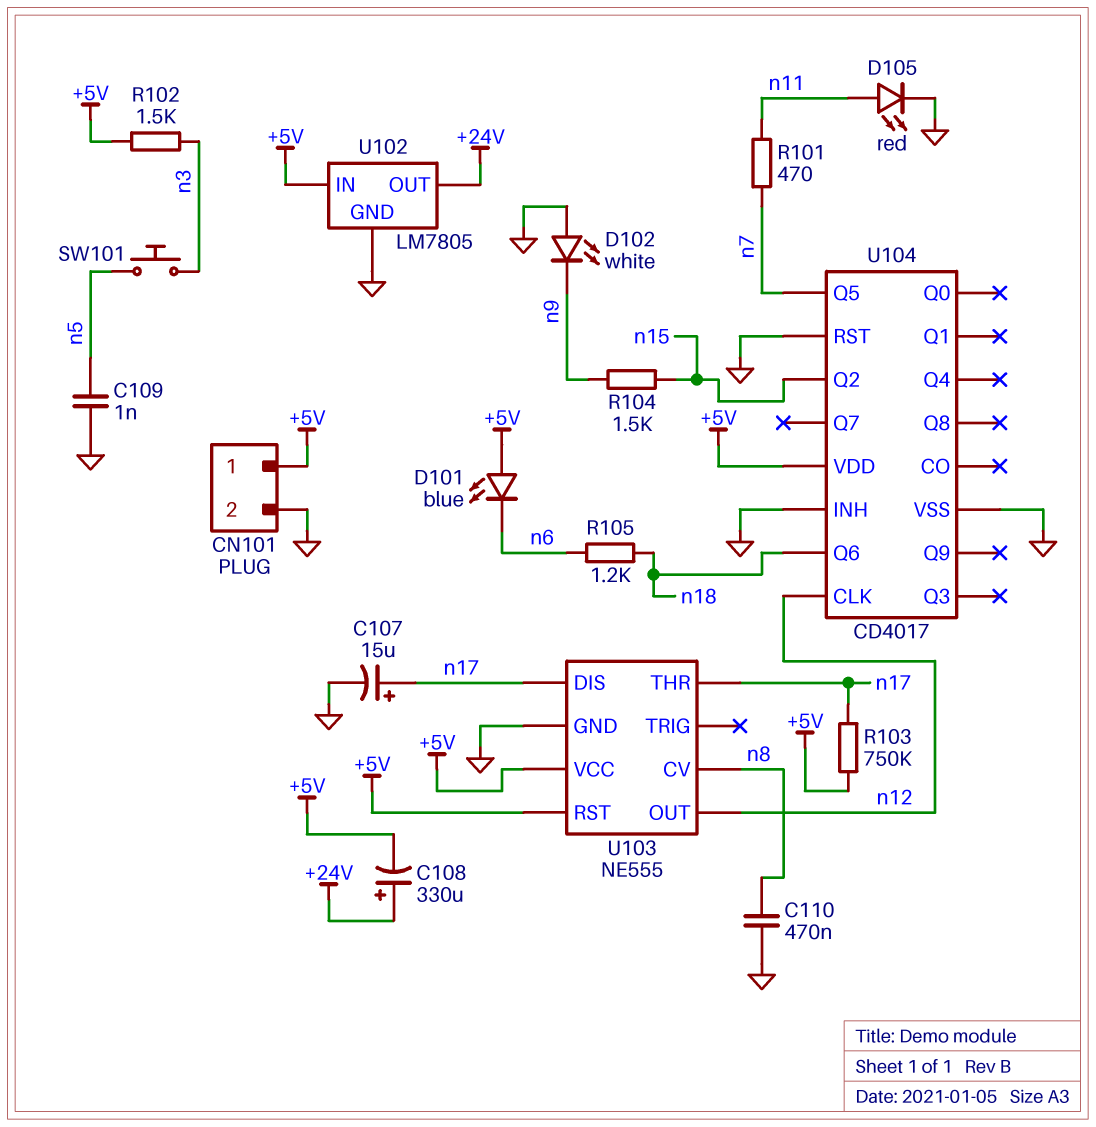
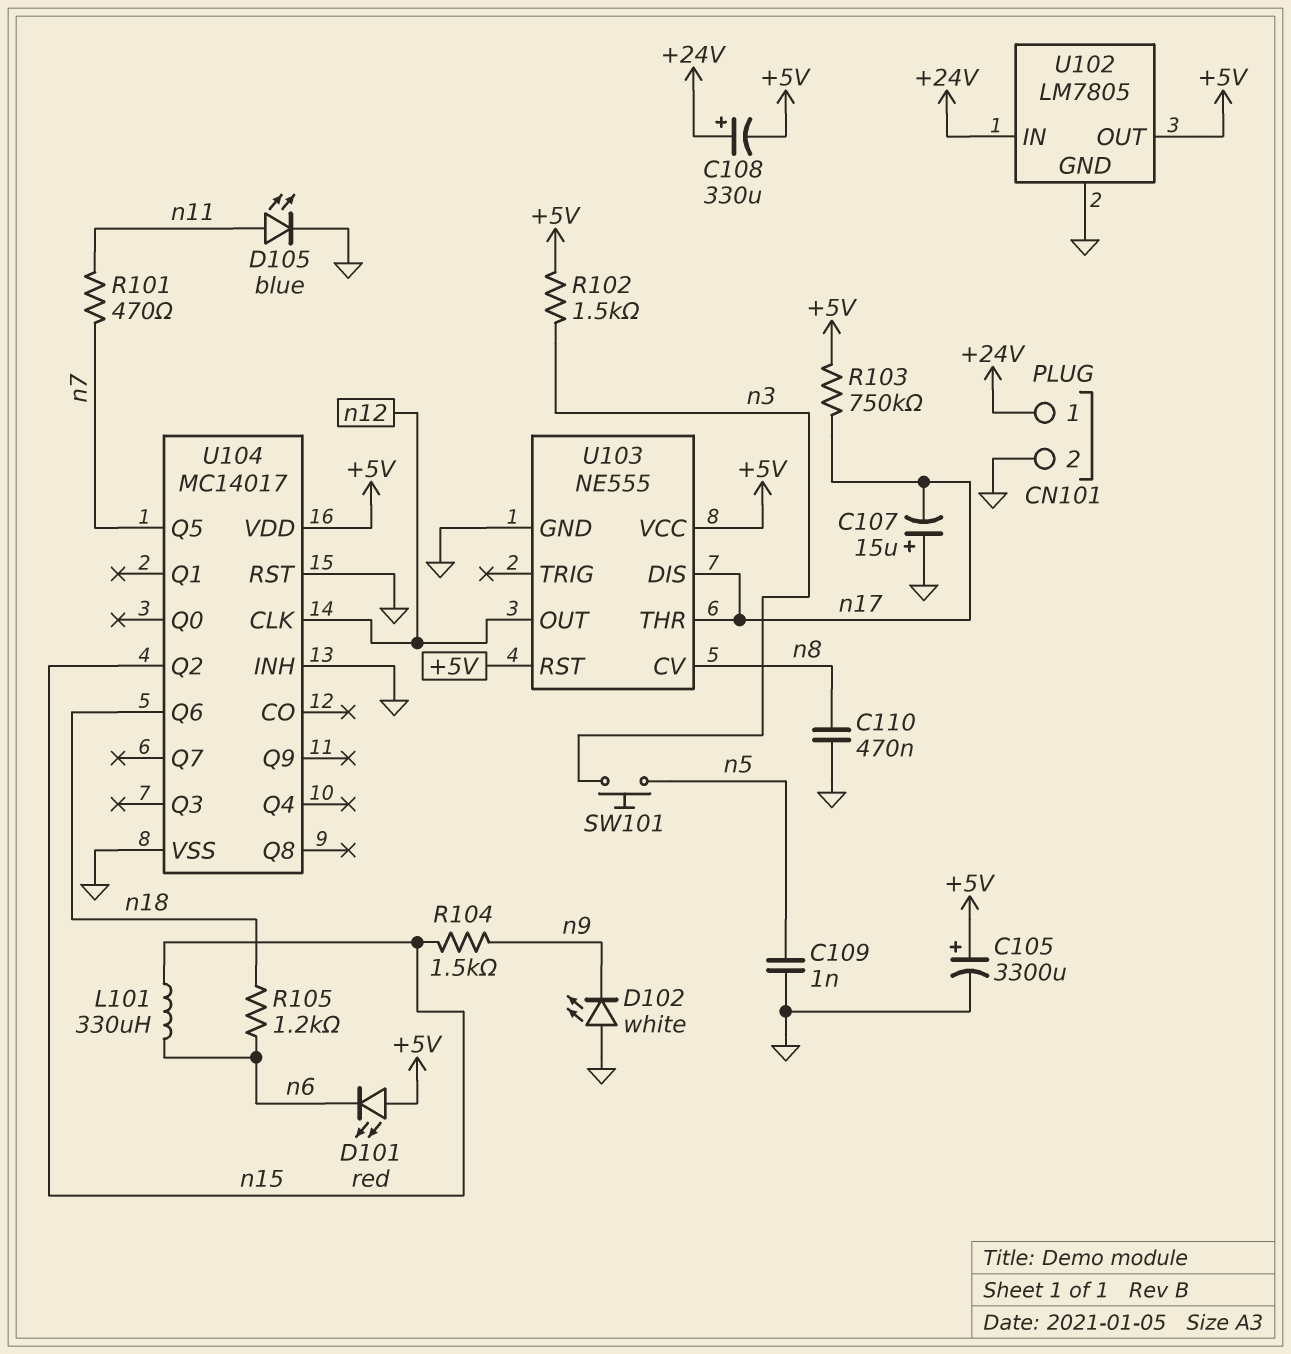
C105: none -> 3300uF (plus +5V, minus GND)
C107: 15uF (plus n17, minus GND) -> 15uF (plus GND, minus n17)
CN101 pin 1: +5V -> +24V
D101: LED blue (A +5V, K n6) -> LED red (A +5V, K n6)
D105: LED red (A n11, K GND) -> LED blue (A n11, K GND)
L101: none -> 330uH (n6, n15)
U102 pin IN: +5V -> +24V
U102 pin OUT: +24V -> +5V
U104: CD4017 -> MC14017

